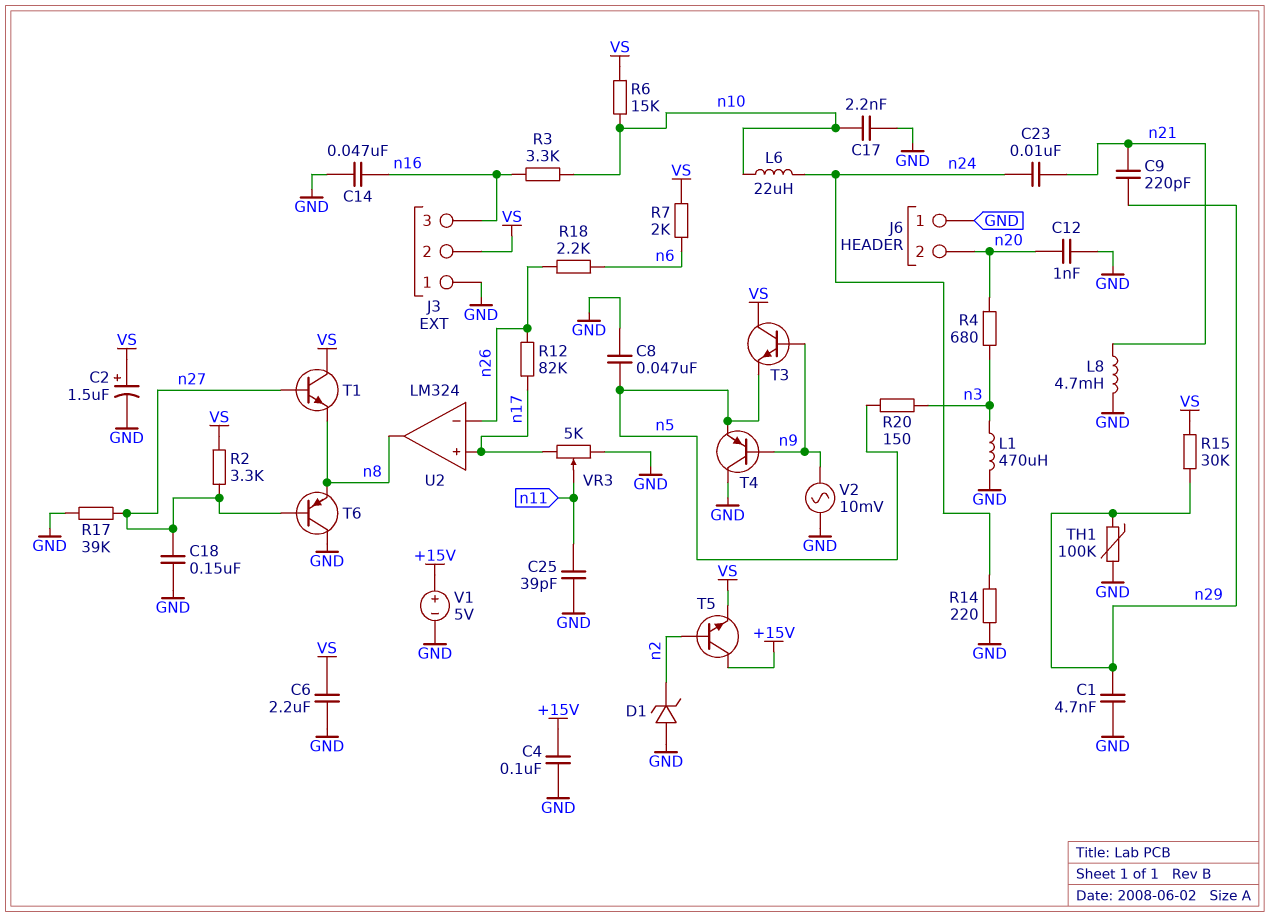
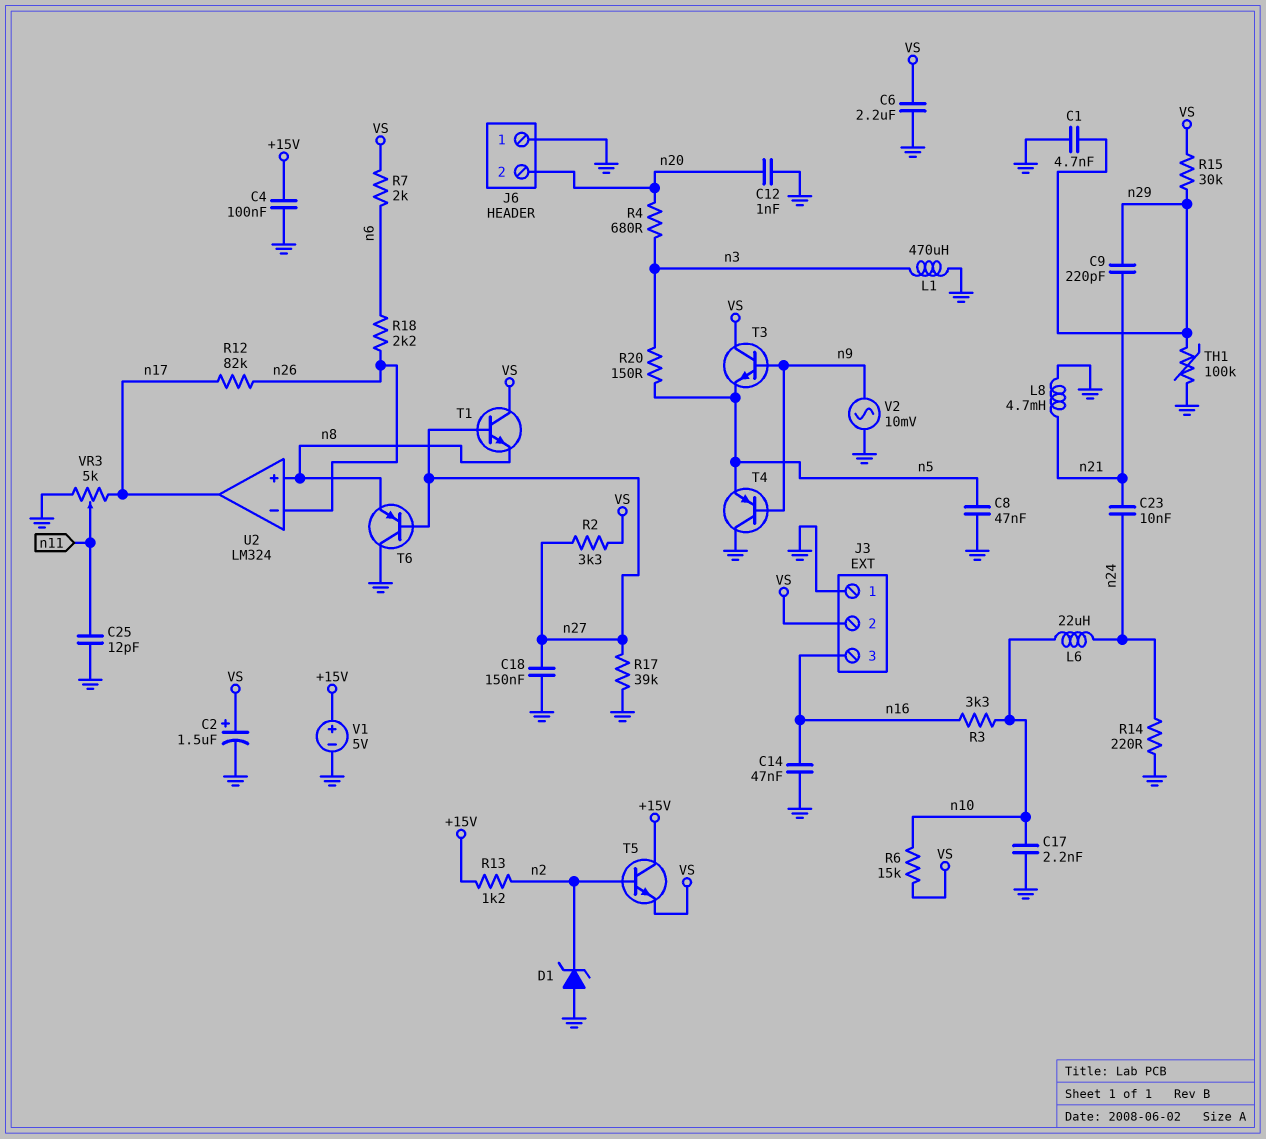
C25: 39pF (GND, n11) -> 12pF (GND, n11)
R13: none -> 1.2k (+15V, n2)
U2 pin in+: n17 -> n8
U2 pin out: n8 -> n17

